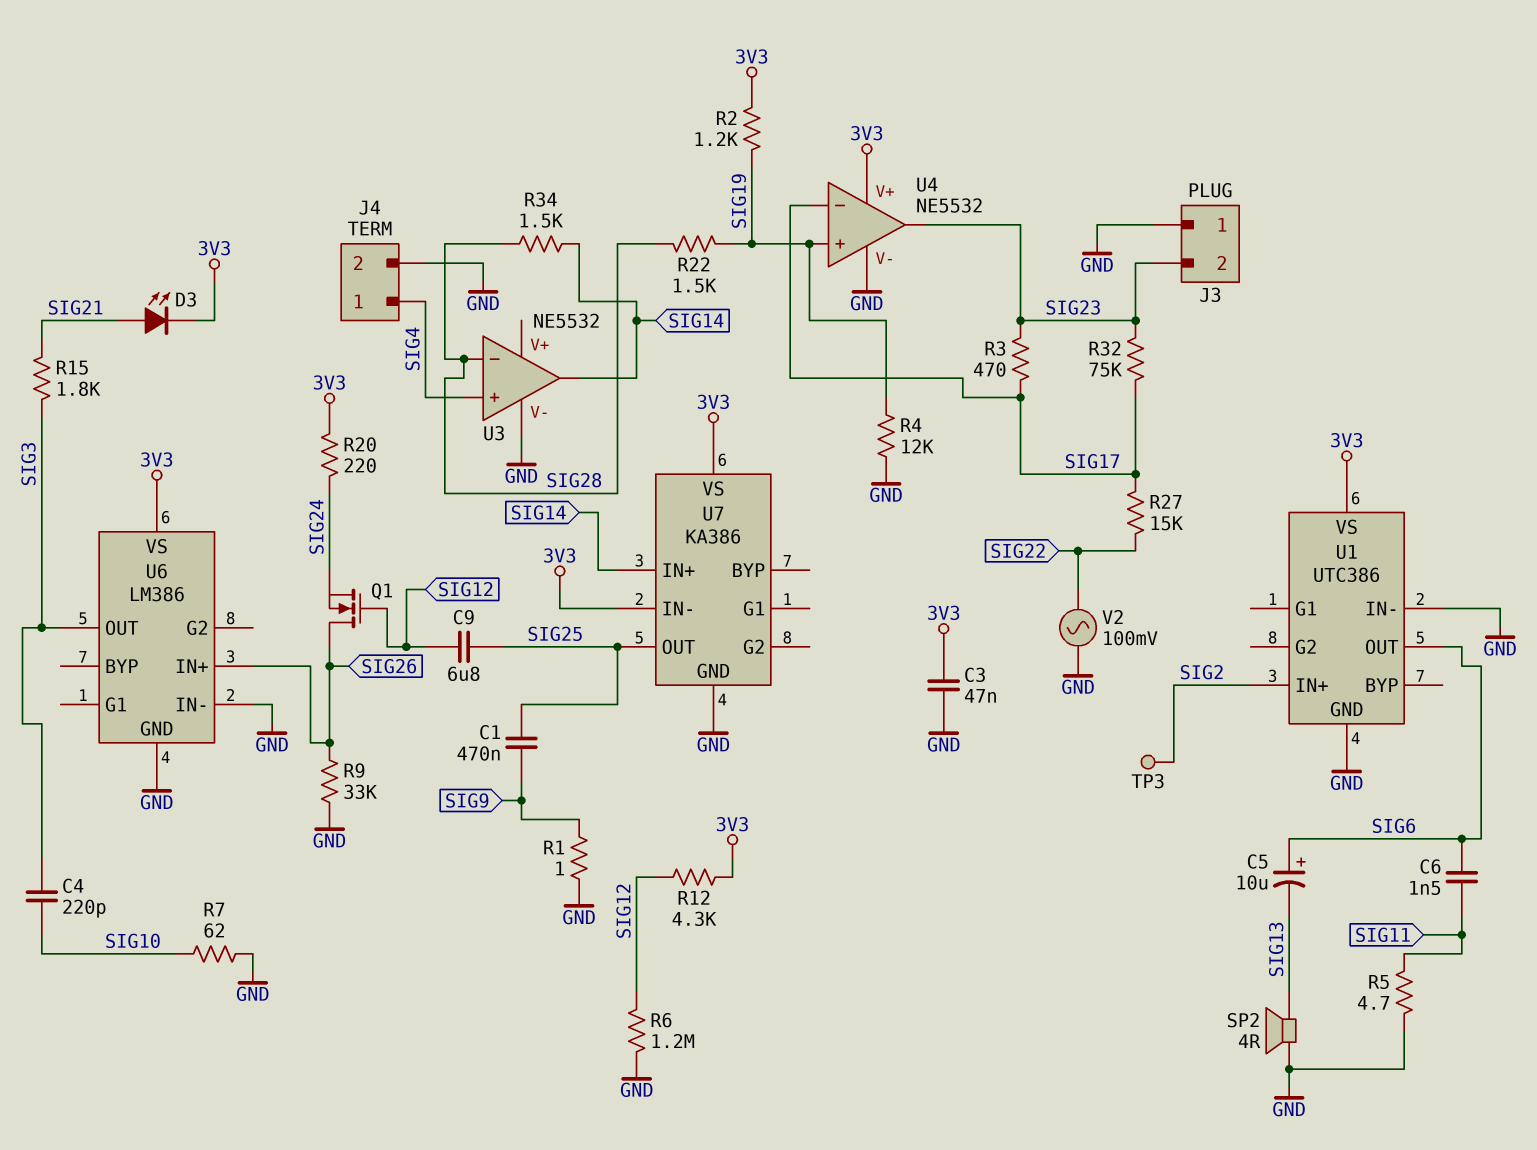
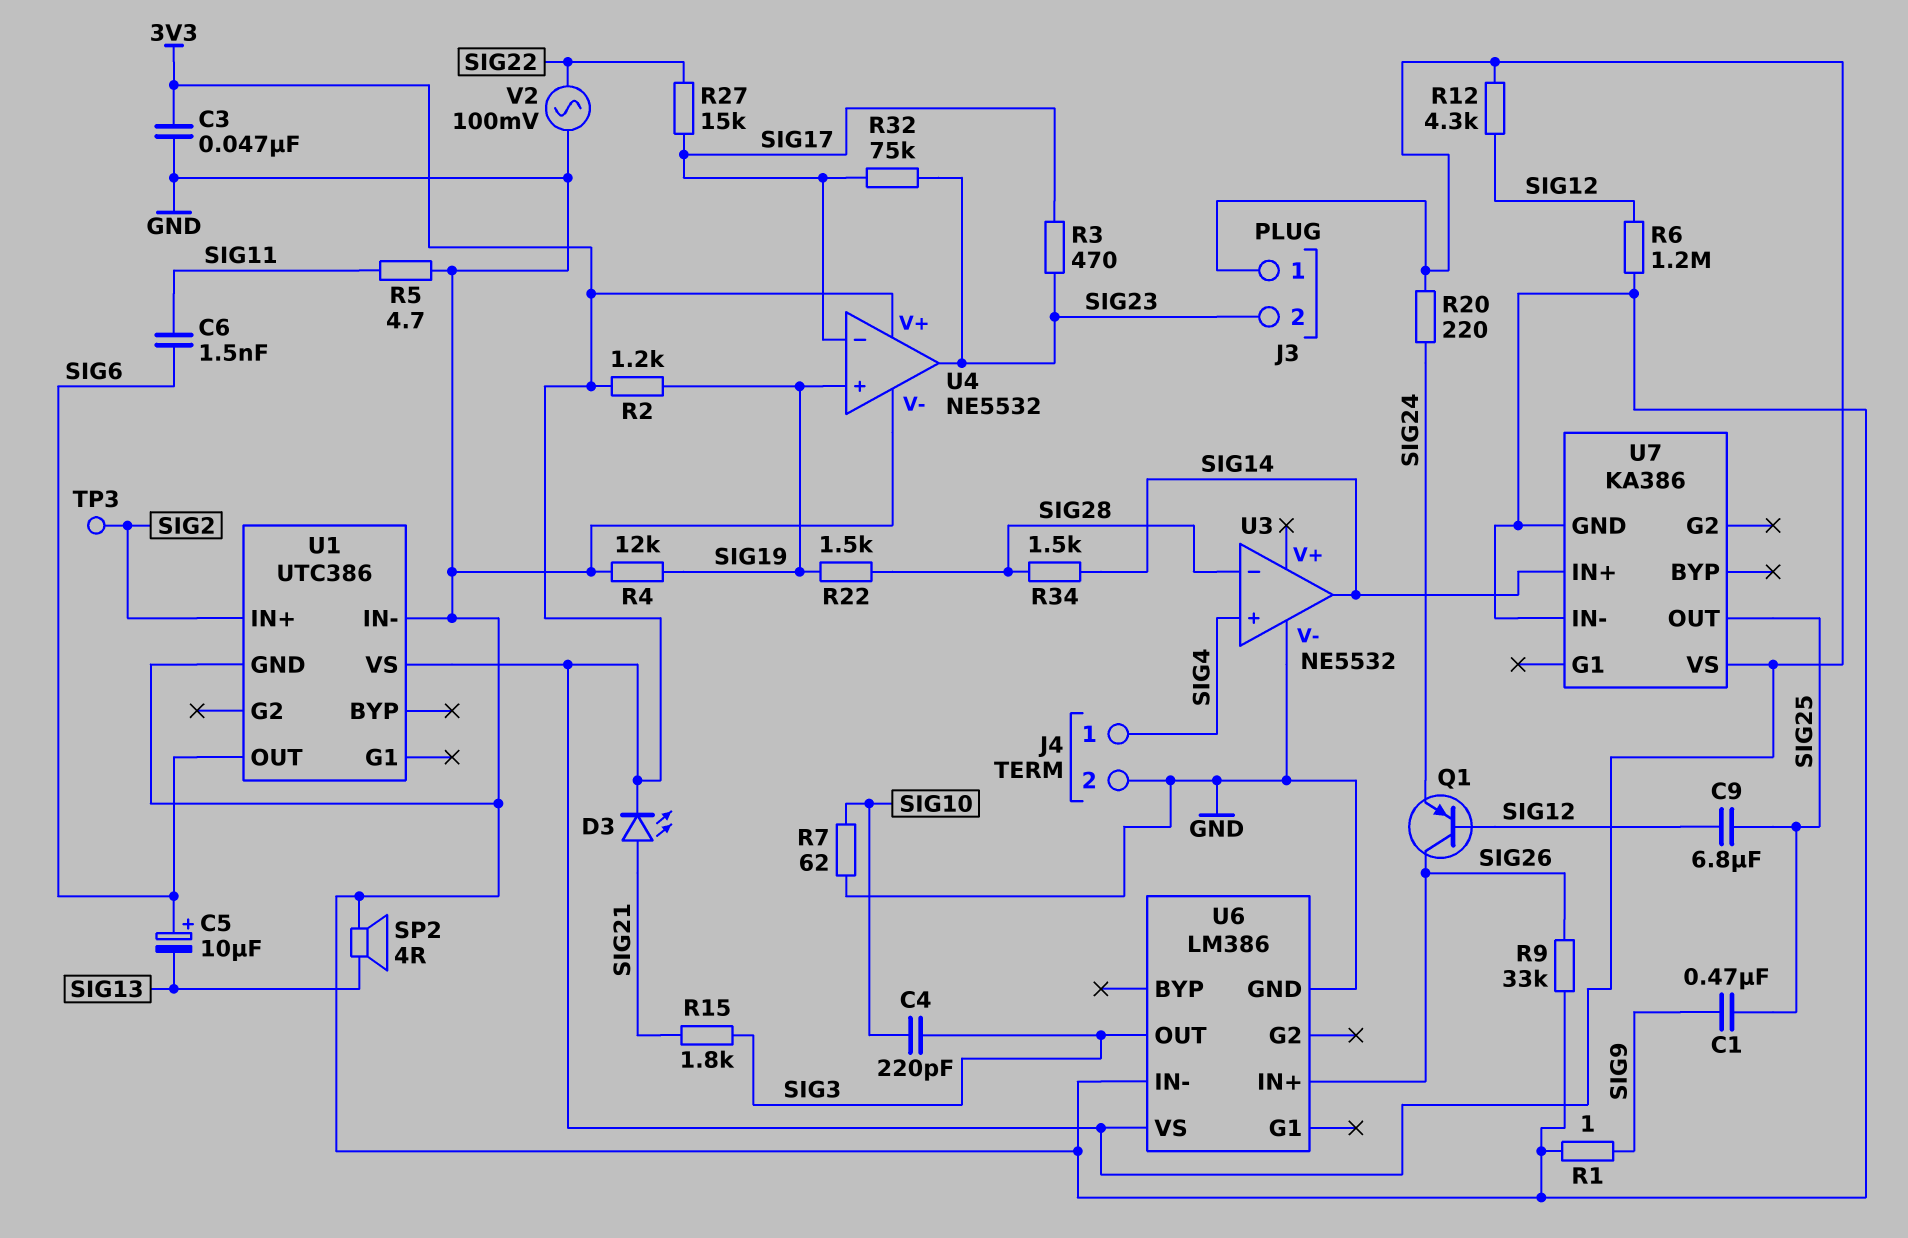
J3 pin 1: GND -> 3V3
Q1: NMOS (G SIG12, D SIG26, S SIG24) -> PNP (B SIG12, C SIG26, E SIG24)
U7 pin IN-: 3V3 -> GND

